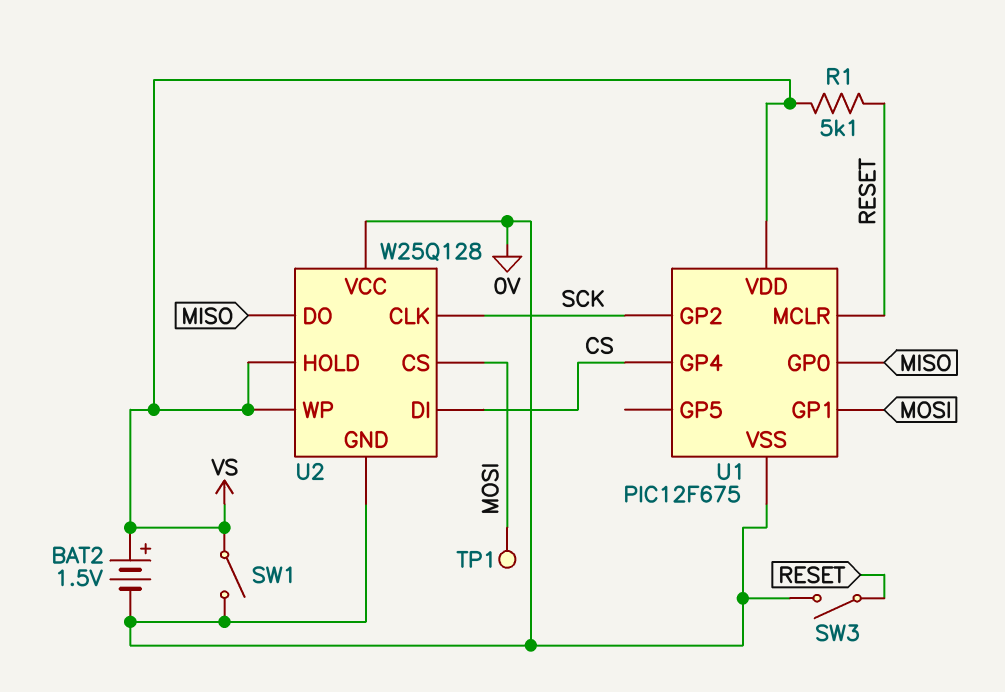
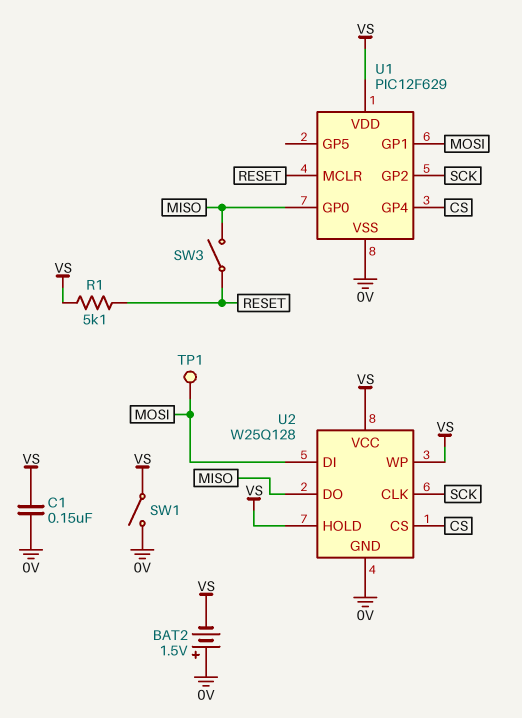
BAT2: 1.5V (plus VS, minus 0V) -> 1.5V (plus 0V, minus VS)
C1: none -> 150nF (0V, VS)
SW3: switch (0V, RESET) -> switch (MISO, RESET)
U1: PIC12F675 -> PIC12F629
U2 pin CS: MOSI -> CS
U2 pin DI: CS -> MOSI
U2 pin VCC: 0V -> VS

